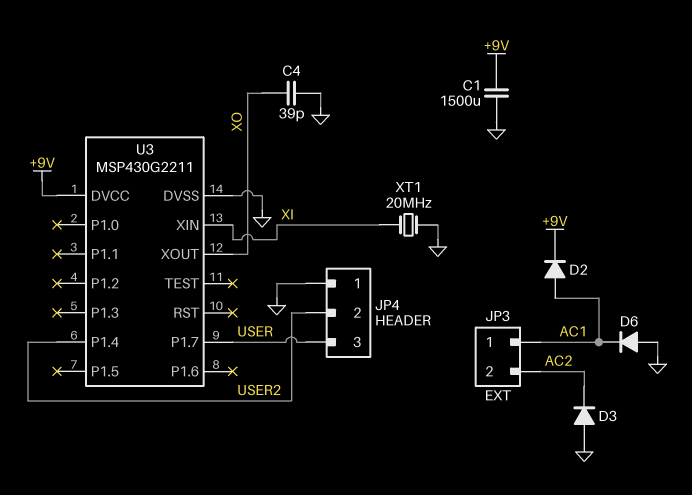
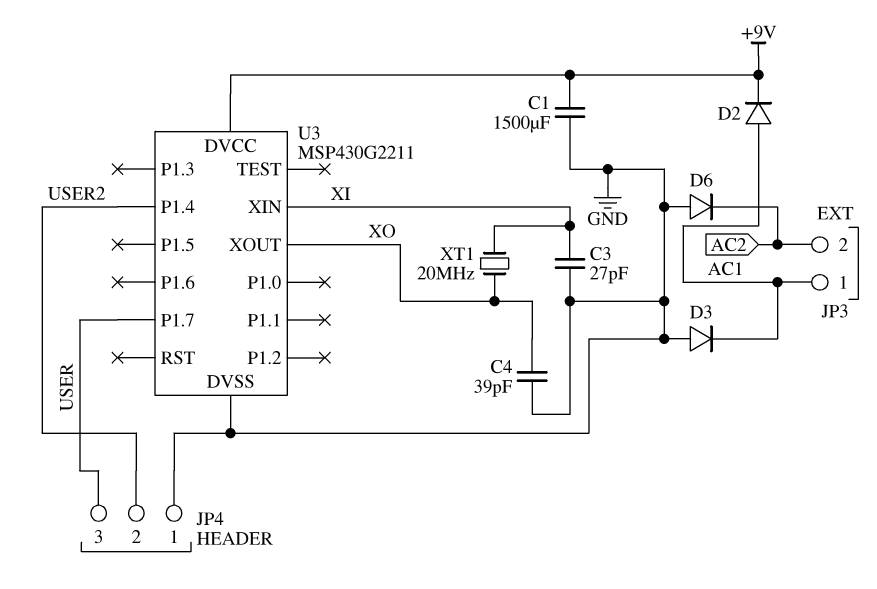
C3: none -> 27pF (GND, XI)
D3: diode (A GND, K AC2) -> diode (A GND, K AC1)
D6: diode (A GND, K AC1) -> diode (A GND, K AC2)
XT1: 20MHz (GND, XI) -> 20MHz (XI, XO)

